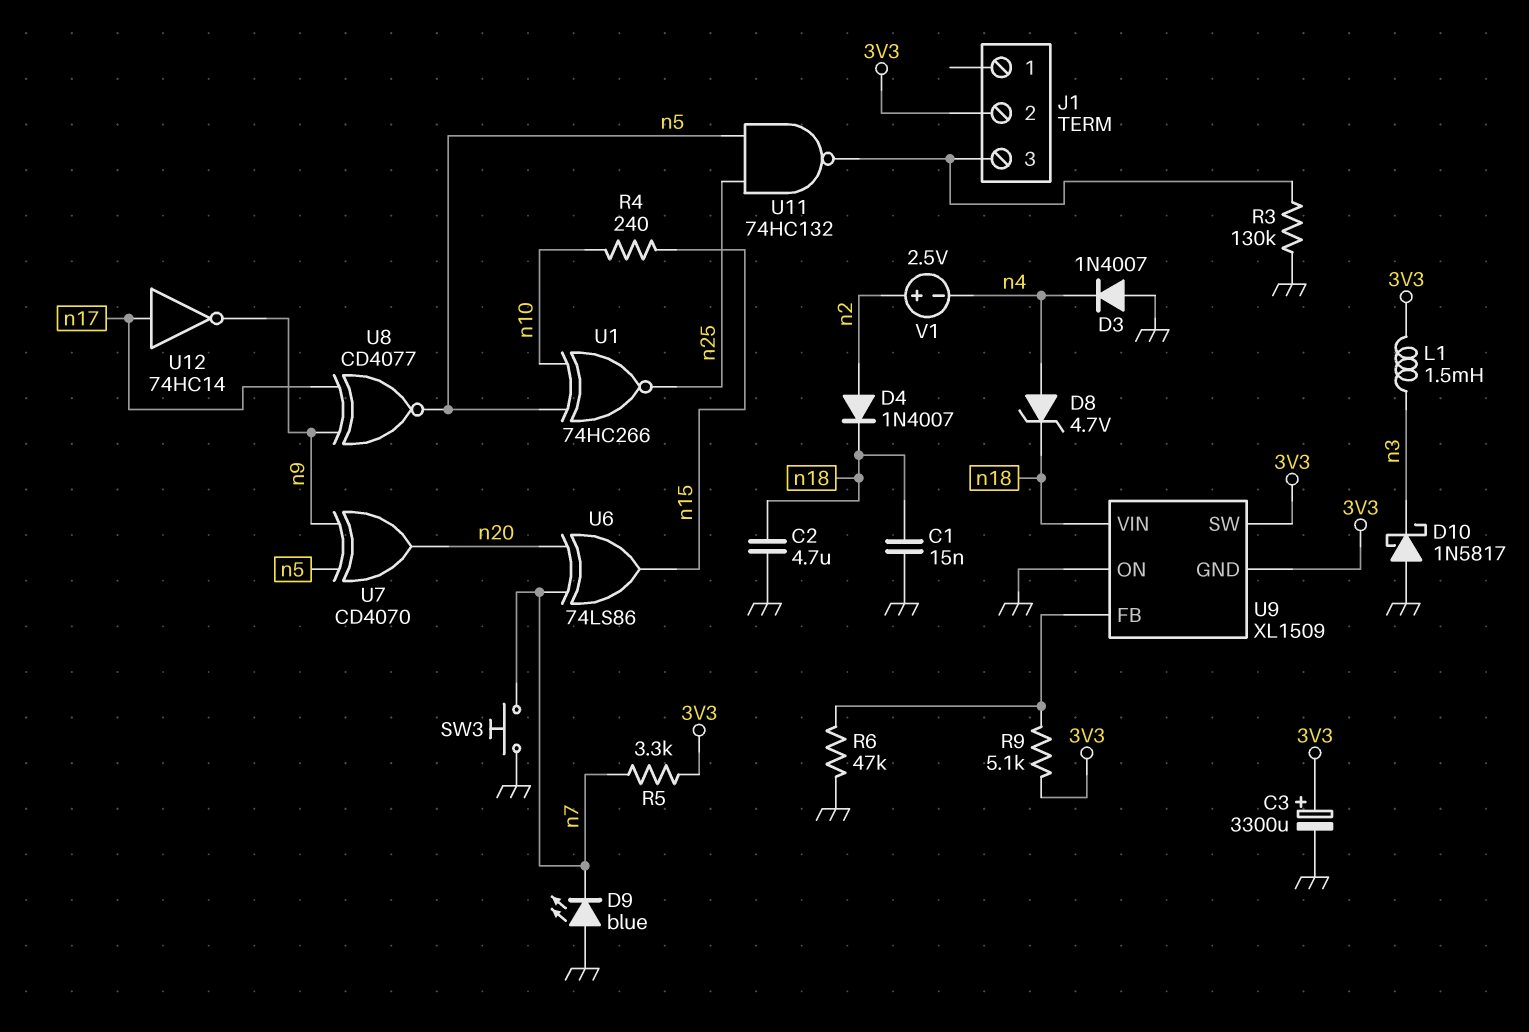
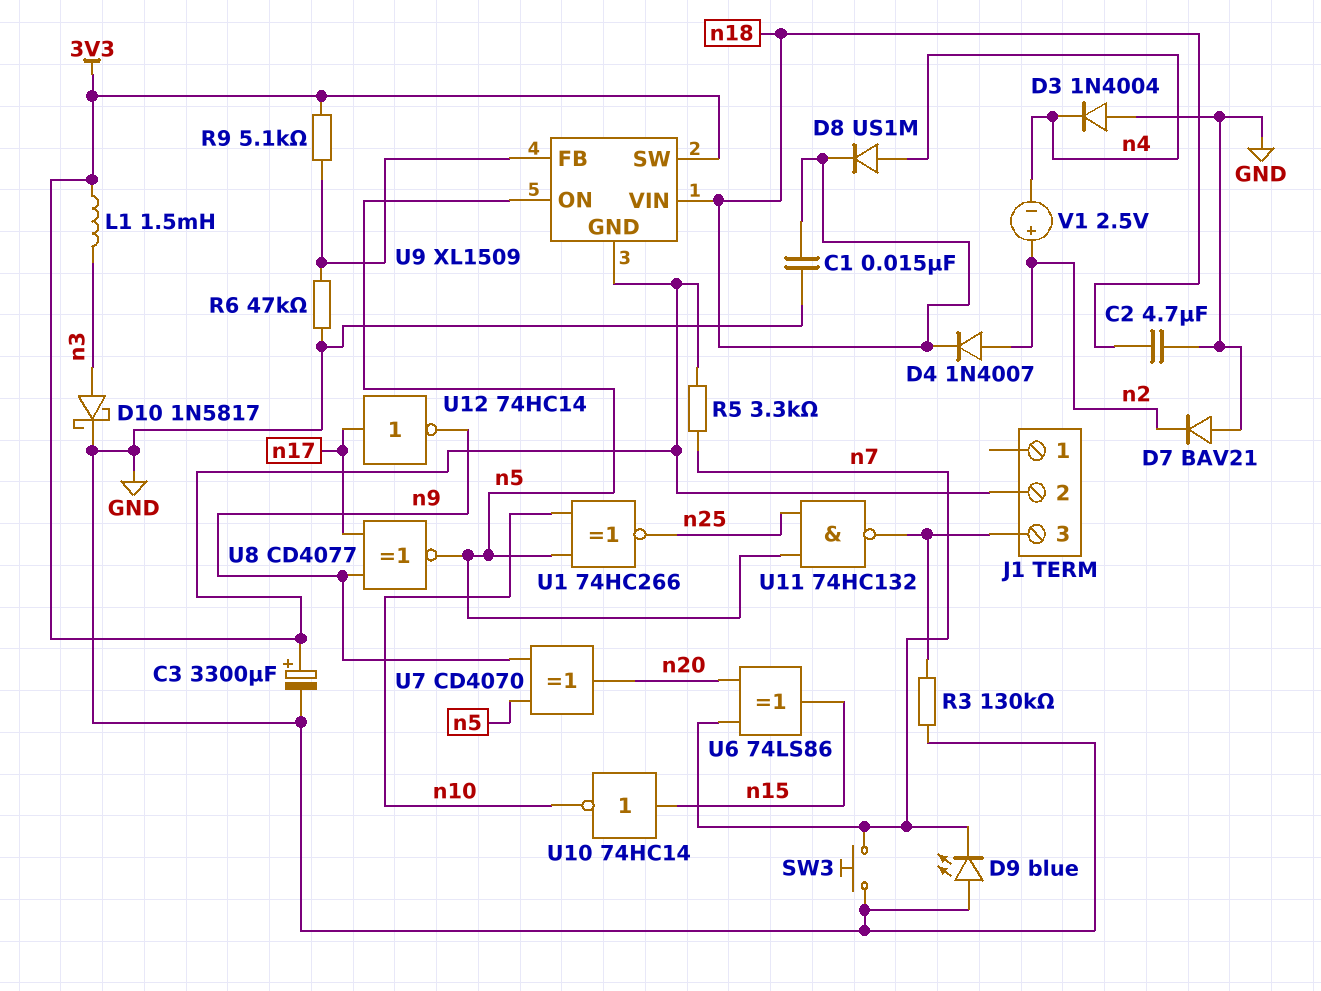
D3: diode 1N4007 (A GND, K n4) -> diode 1N4004 (A GND, K n4)
D7: none -> diode BAV21 (A GND, K n2)
D8: zener 4.7V (A n4, K n18) -> diode US1M (A n4, K n18)
D10: schottky 1N5817 (A GND, K n3) -> schottky 1N5817 (A n3, K GND)
R4: 240 (n10, n15) -> none
U9 pin ON: GND -> n5
U10: none -> NOT 74HC14 (in n15, out n10)

